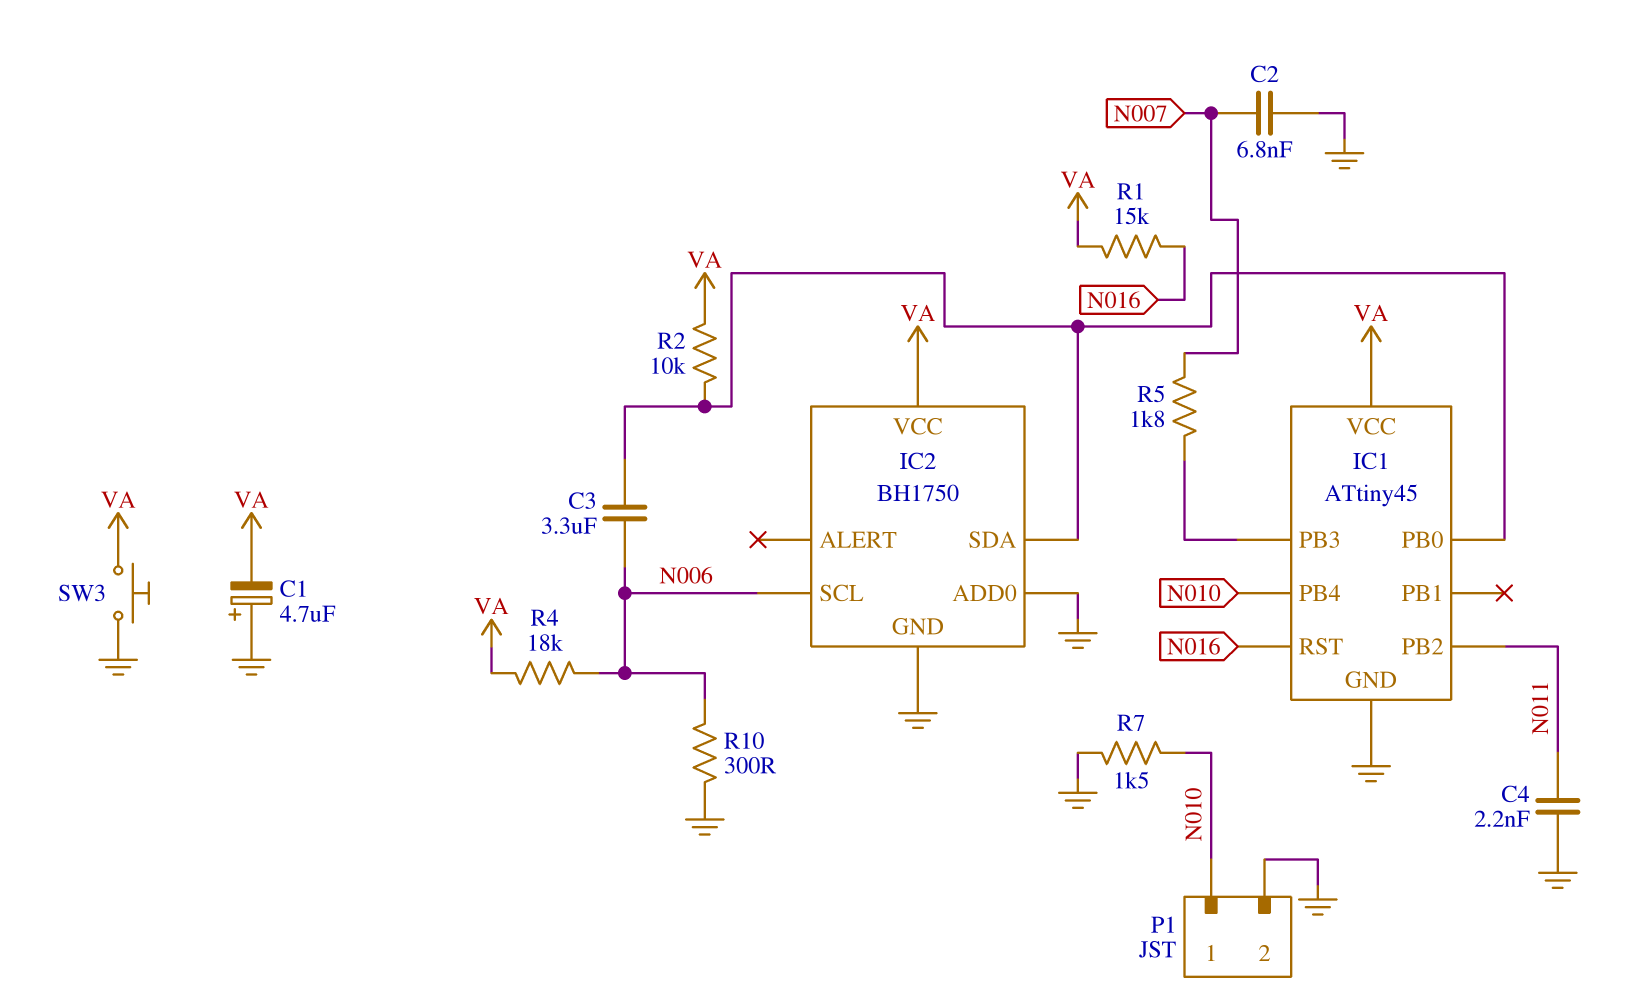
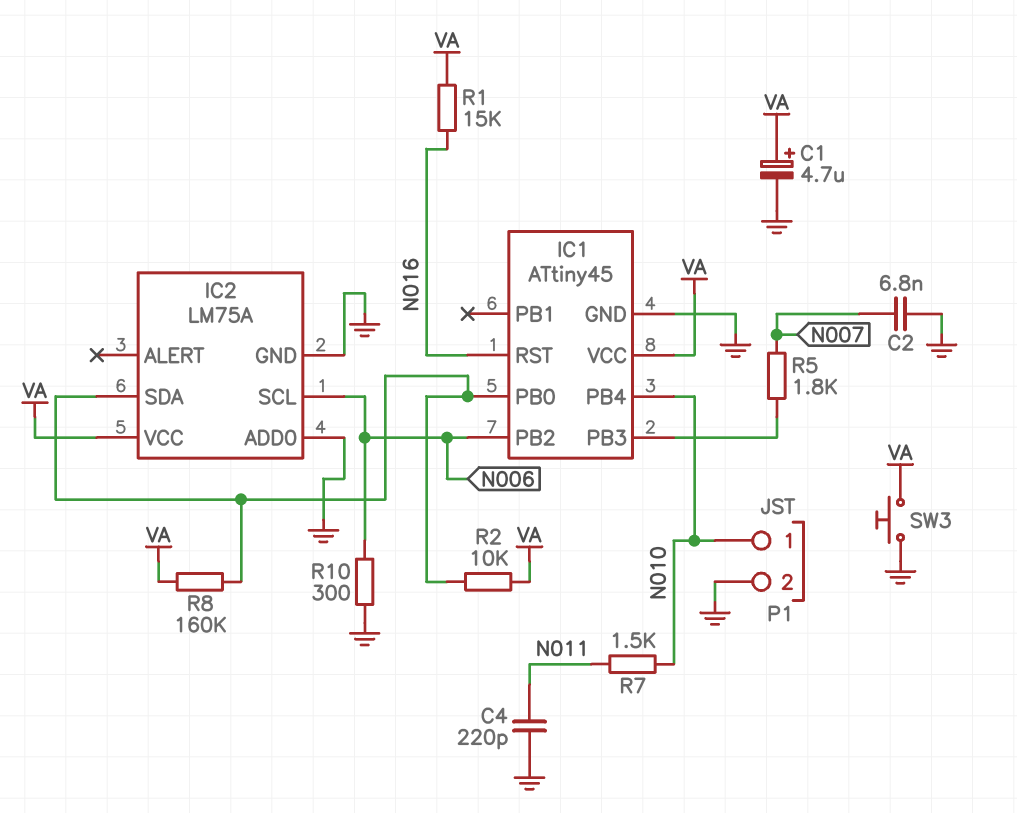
C1: 4.7uF (plus GND, minus VA) -> 4.7uF (plus VA, minus GND)
C3: 3.3uF (IC1/PB0, N006) -> none
C4: 2.2nF (GND, N011) -> 220pF (GND, N011)
IC1 pin PB2: N011 -> N006
IC2: BH1750 -> LM75A
R4: 18k (N006, VA) -> none
R7: 1.5k (GND, N010) -> 1.5k (N010, N011)
R8: none -> 160k (IC1/PB0, VA)

